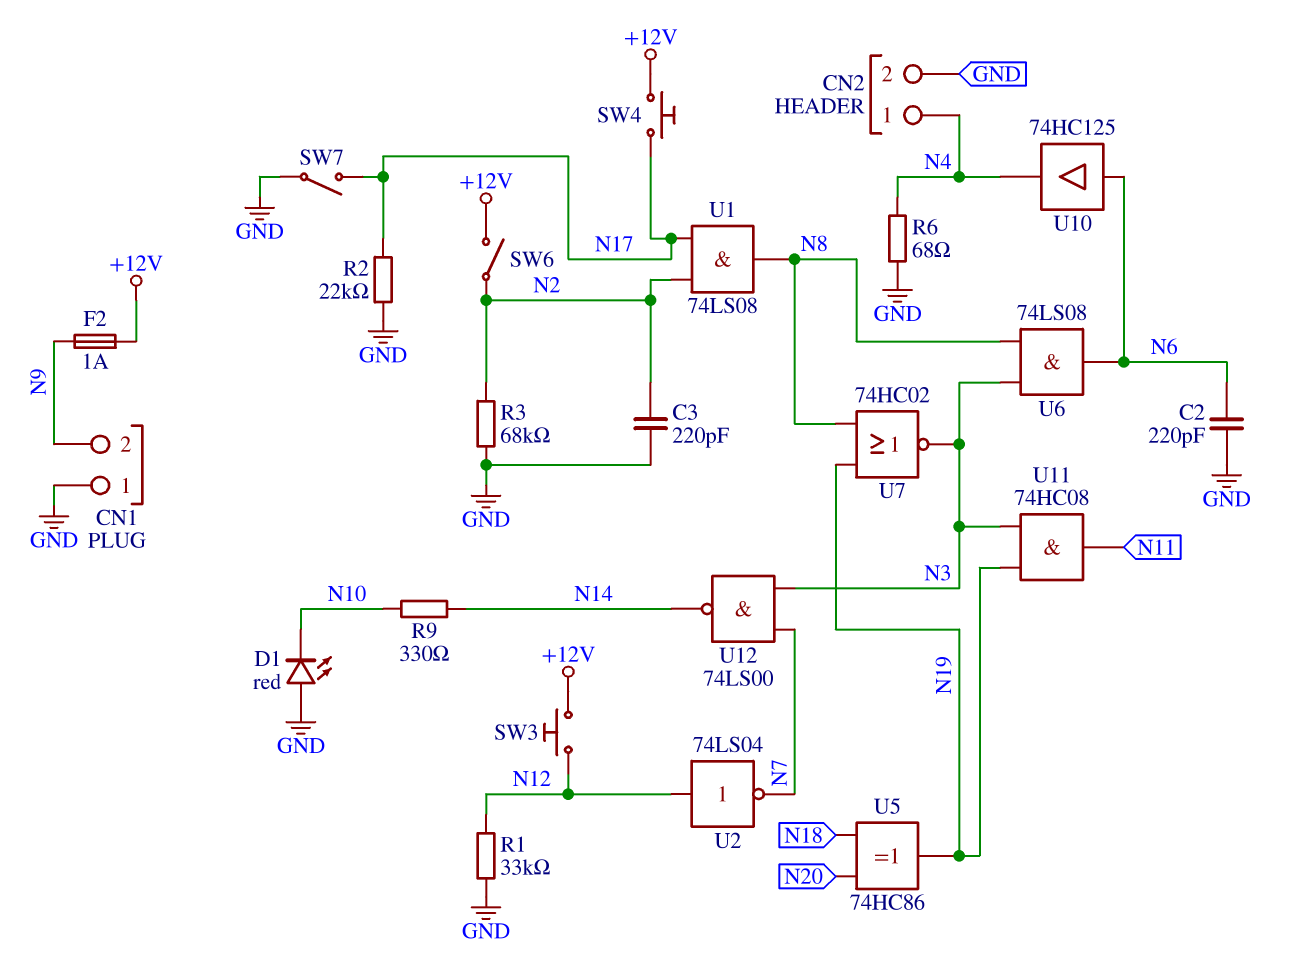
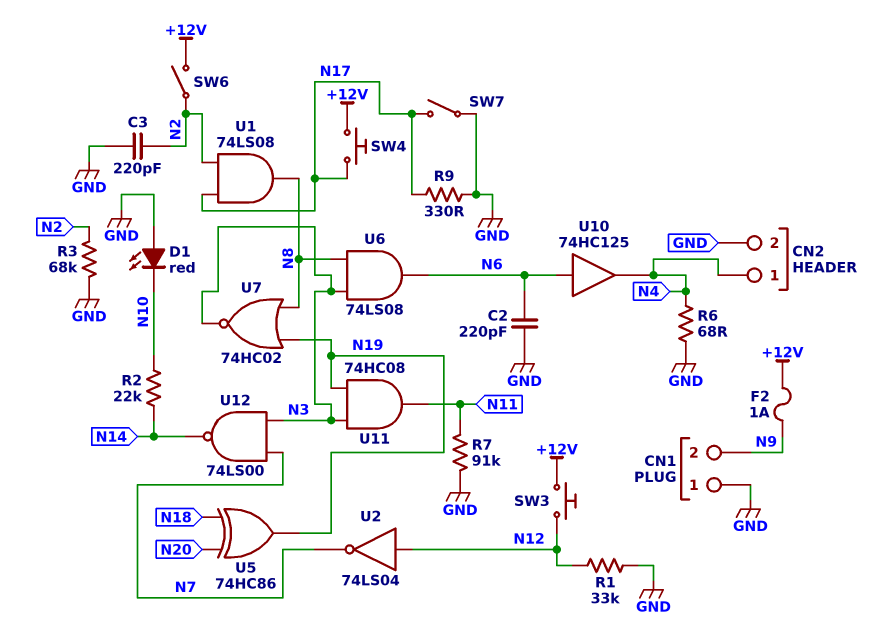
R2: 22k (GND, N17) -> 22k (N10, N14)
R7: none -> 91k (GND, N11)
R9: 330 (N10, N14) -> 330 (GND, N17)

